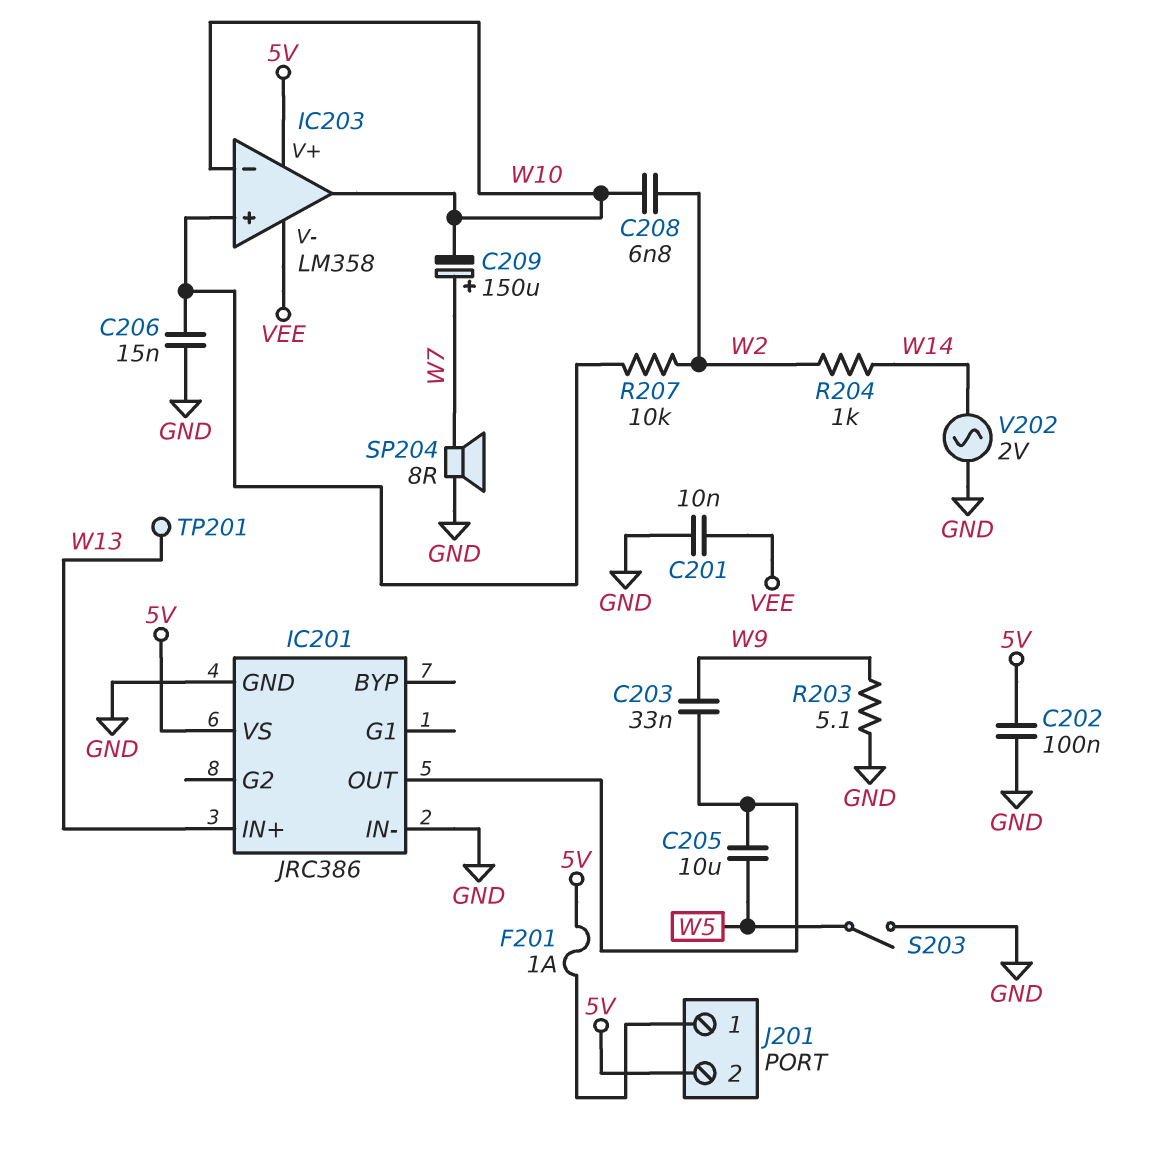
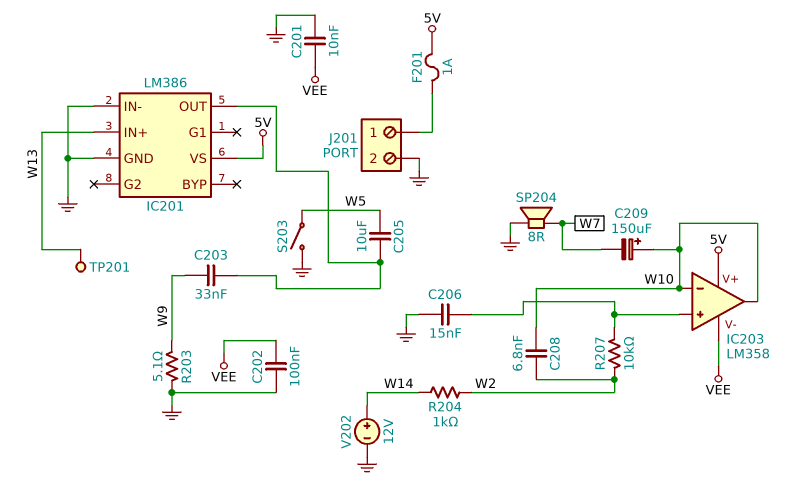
C202: 100nF (5V, GND) -> 100nF (GND, VEE)
C209: 150uF (plus W7, minus W10) -> 150uF (plus W10, minus W7)
IC201: JRC386 -> LM386
J201 pin 2: 5V -> GND
V202: AC 2V (GND, W14) -> 12V (plus W14, minus GND)

